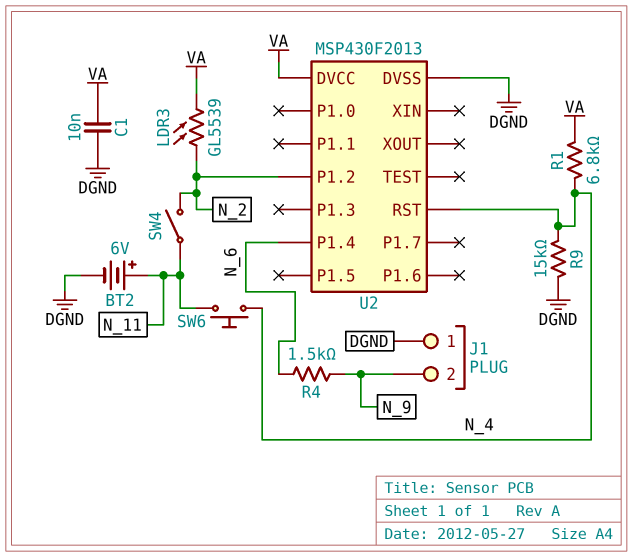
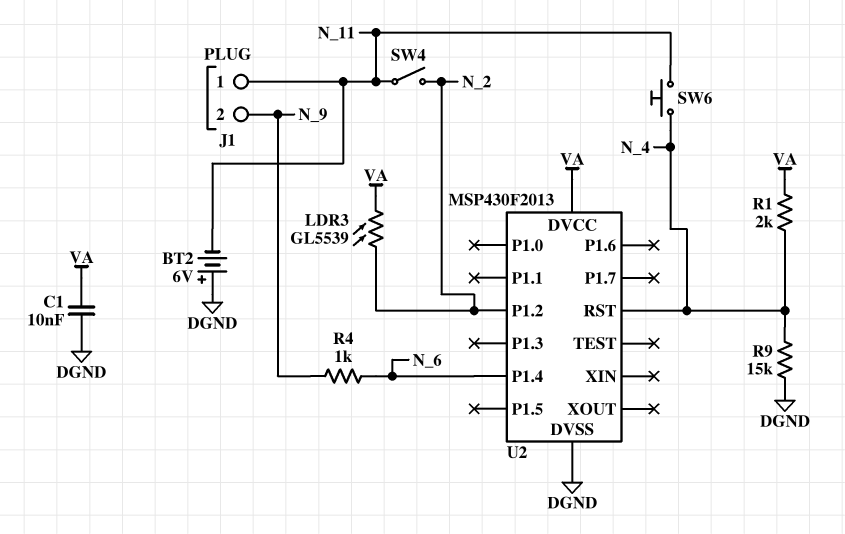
BT2: 6V (plus N_11, minus DGND) -> 6V (plus DGND, minus N_11)
J1 pin 1: DGND -> N_11
R1: 6.8k (N_4, VA) -> 2k (N_4, VA)
R4: 1.5k (N_6, N_9) -> 1k (N_6, N_9)

